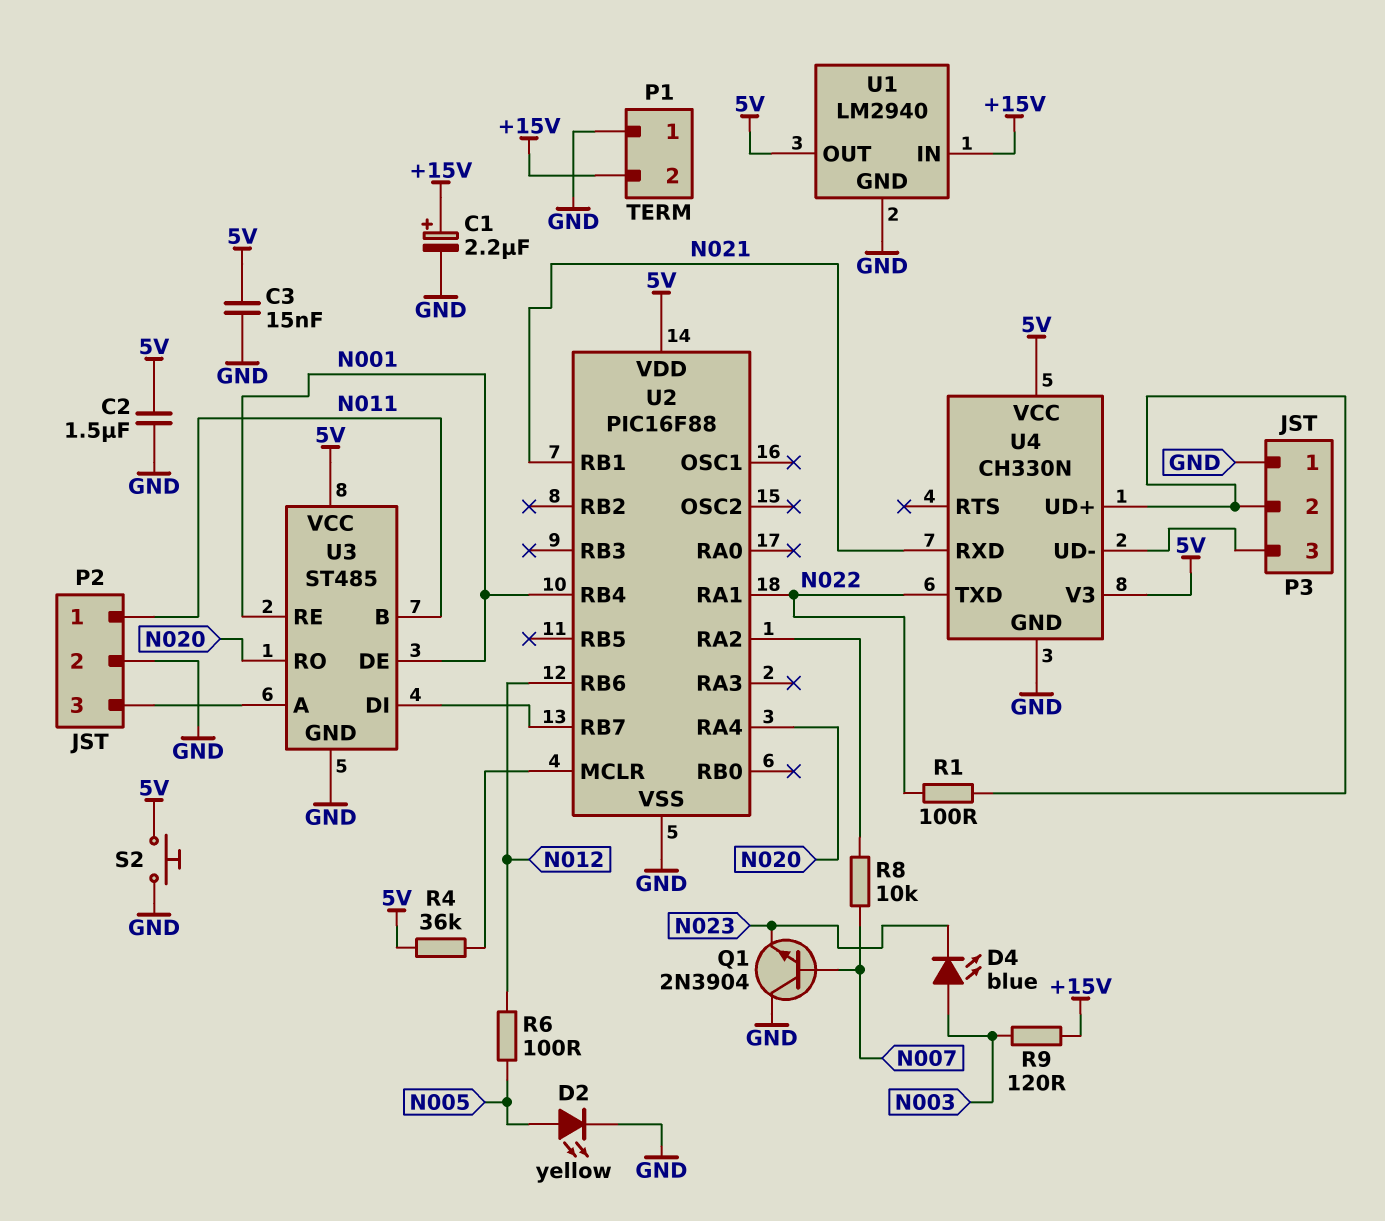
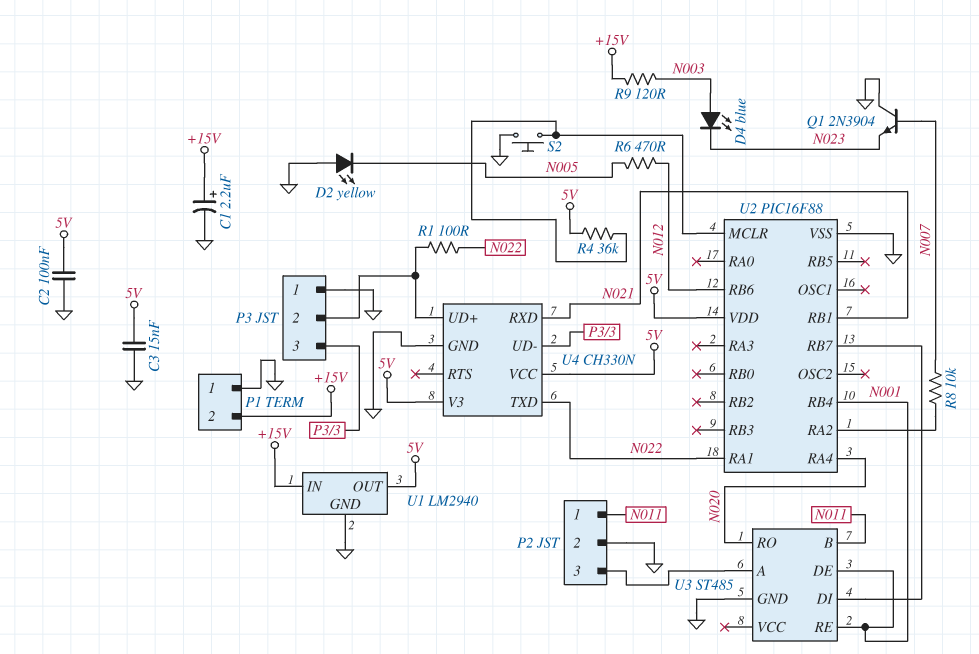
C2: 1.5uF (5V, GND) -> 100nF (5V, GND)
D2: LED yellow (A N005, K GND) -> LED yellow (A GND, K N005)
R6: 100 (N005, N012) -> 470 (N005, N012)
S2: button (5V, GND) -> button (GND, U2/MCLR)
U3 pin VCC: 5V -> none

